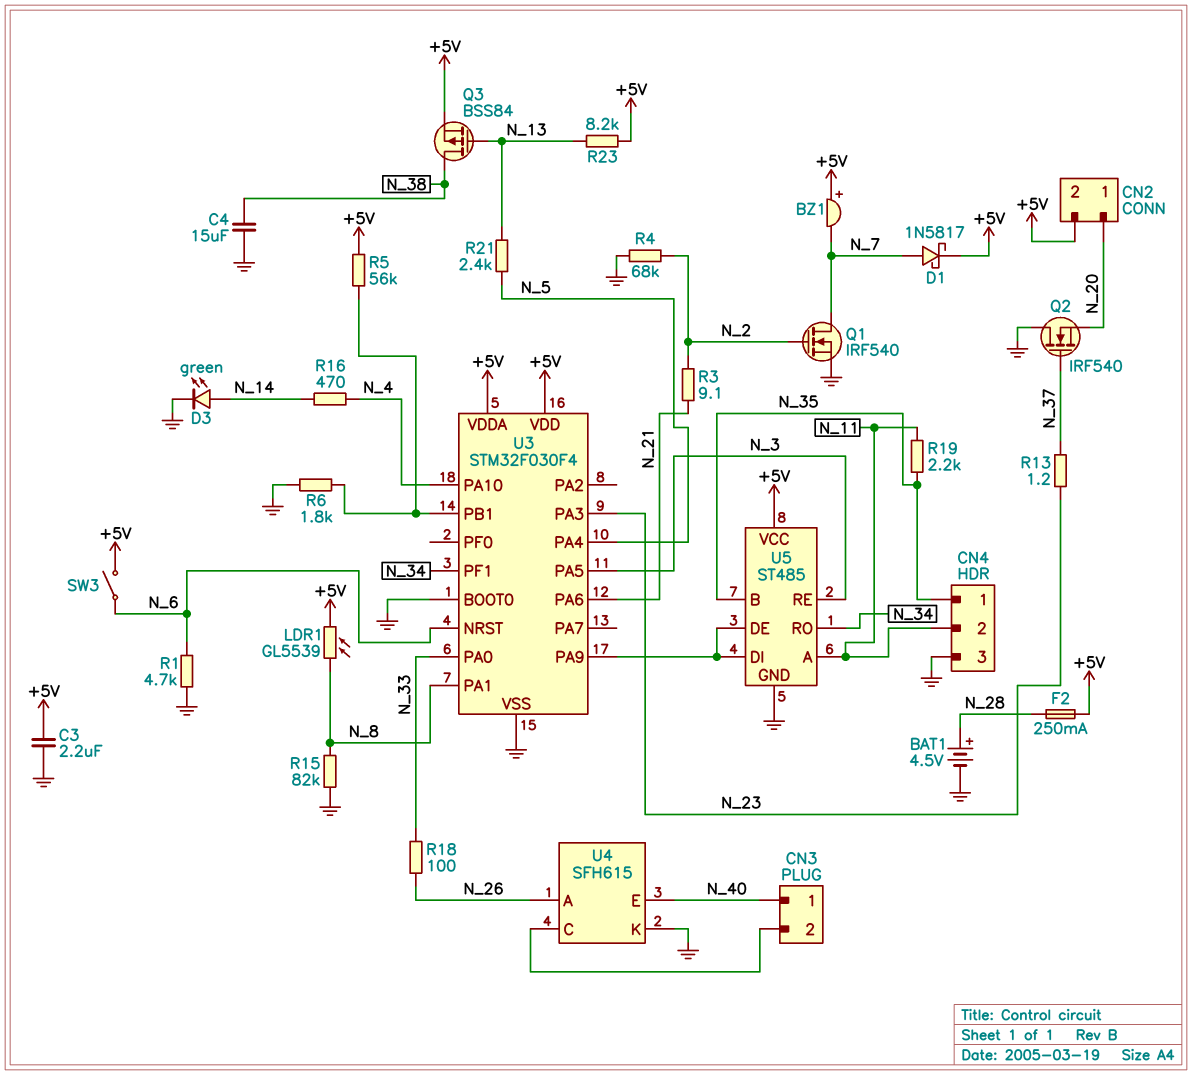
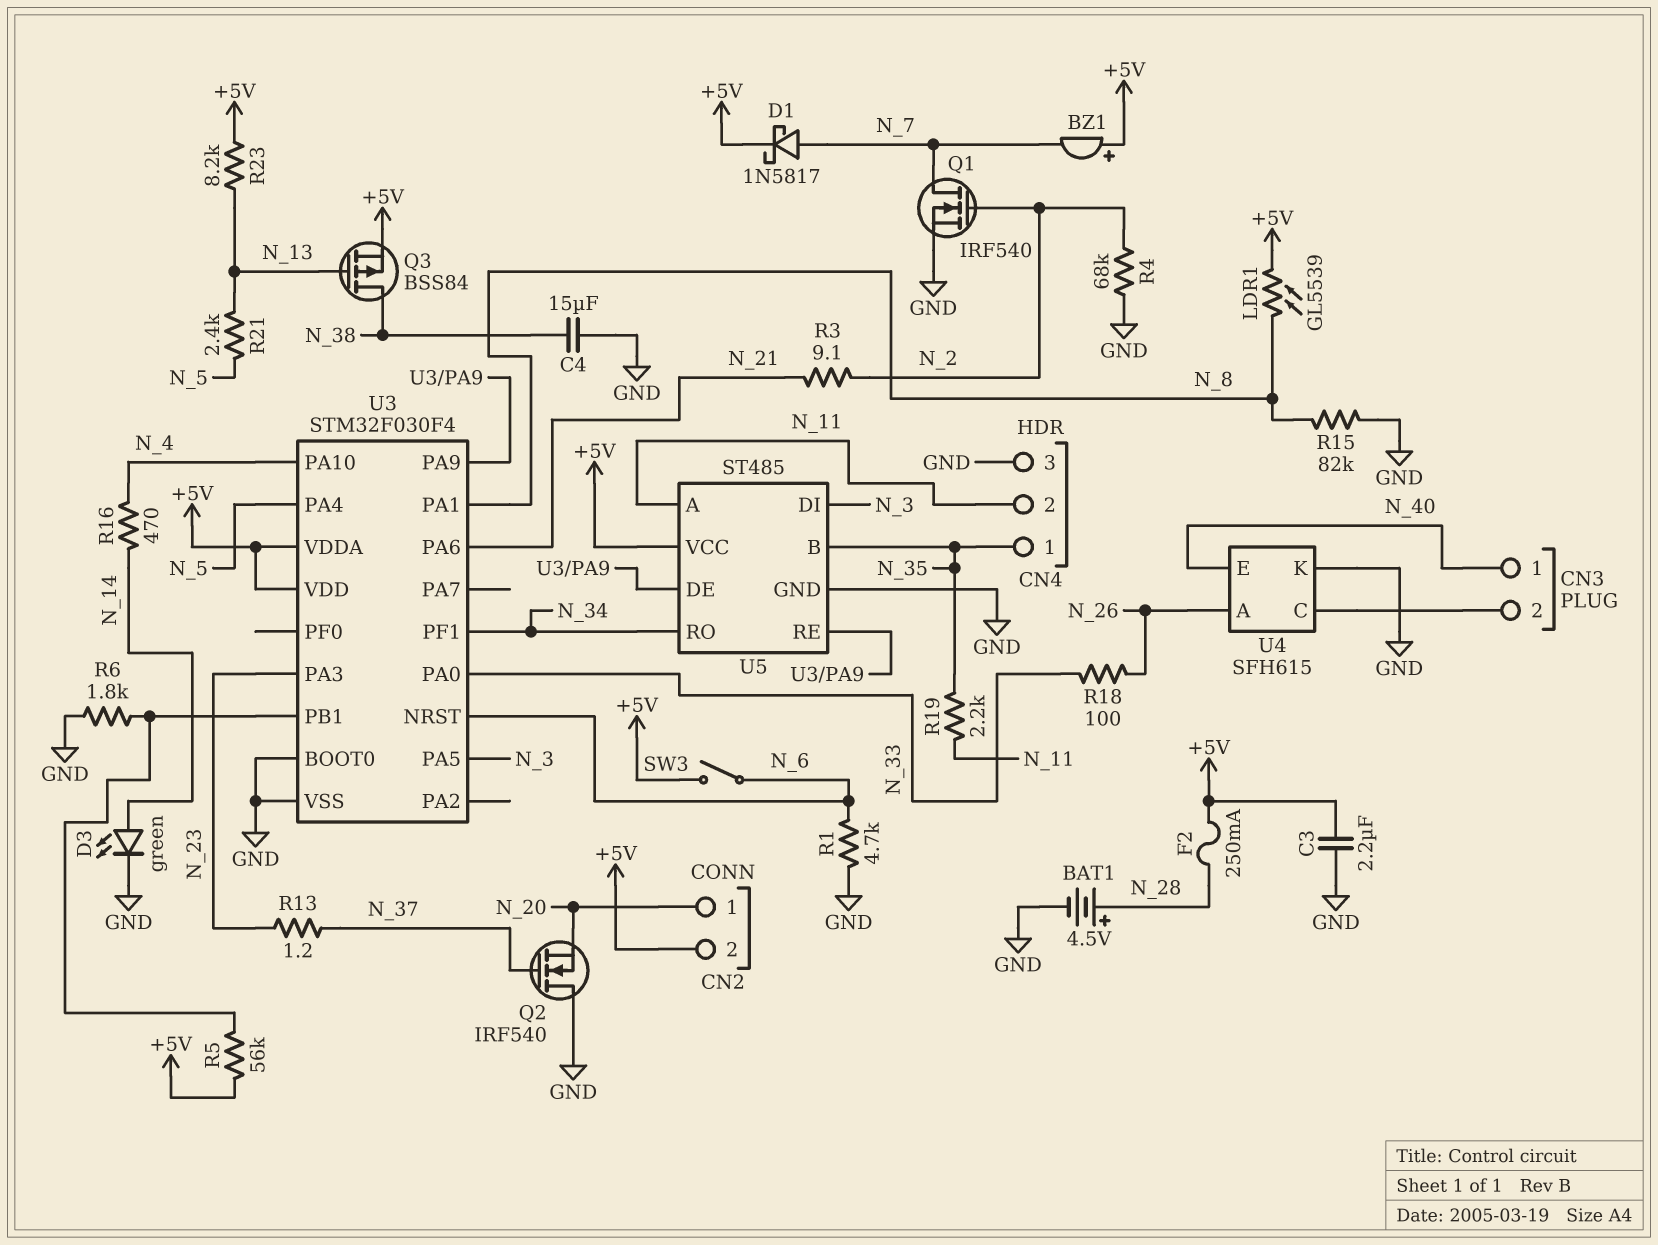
U5 pin DI: U3/PA9 -> N_3
U5 pin RE: N_3 -> U3/PA9

